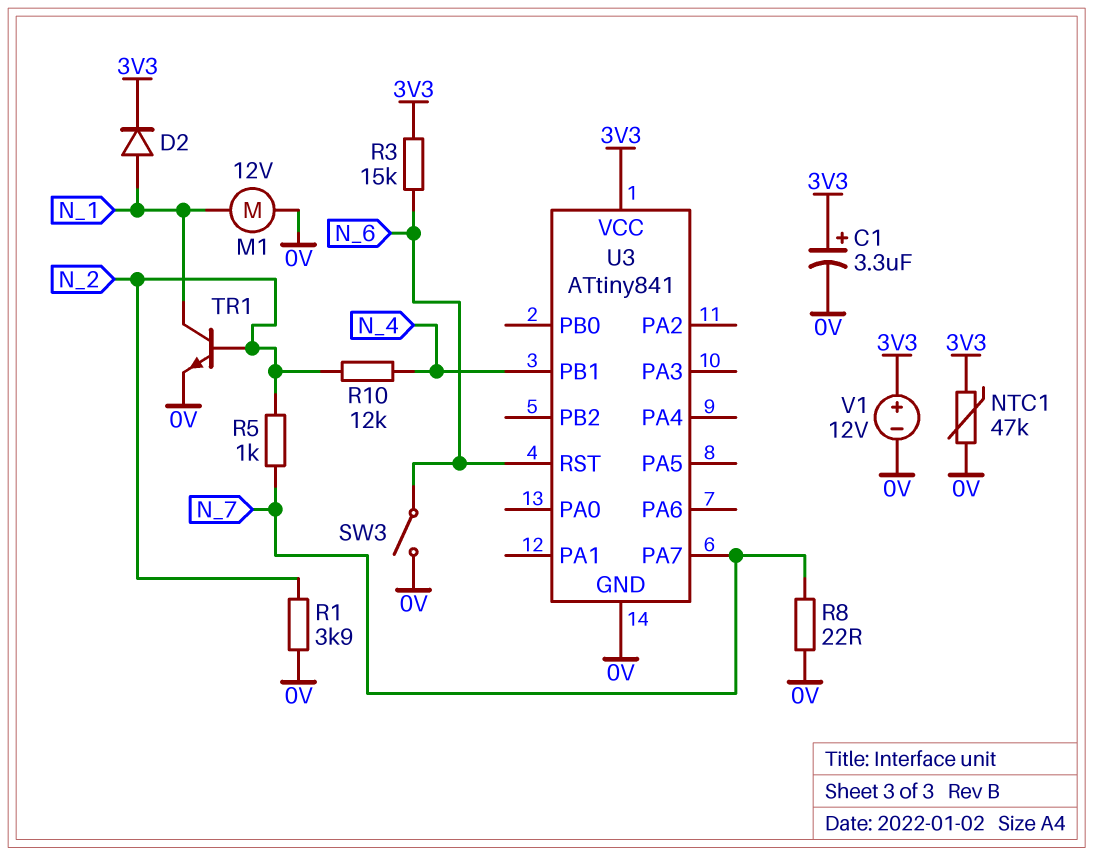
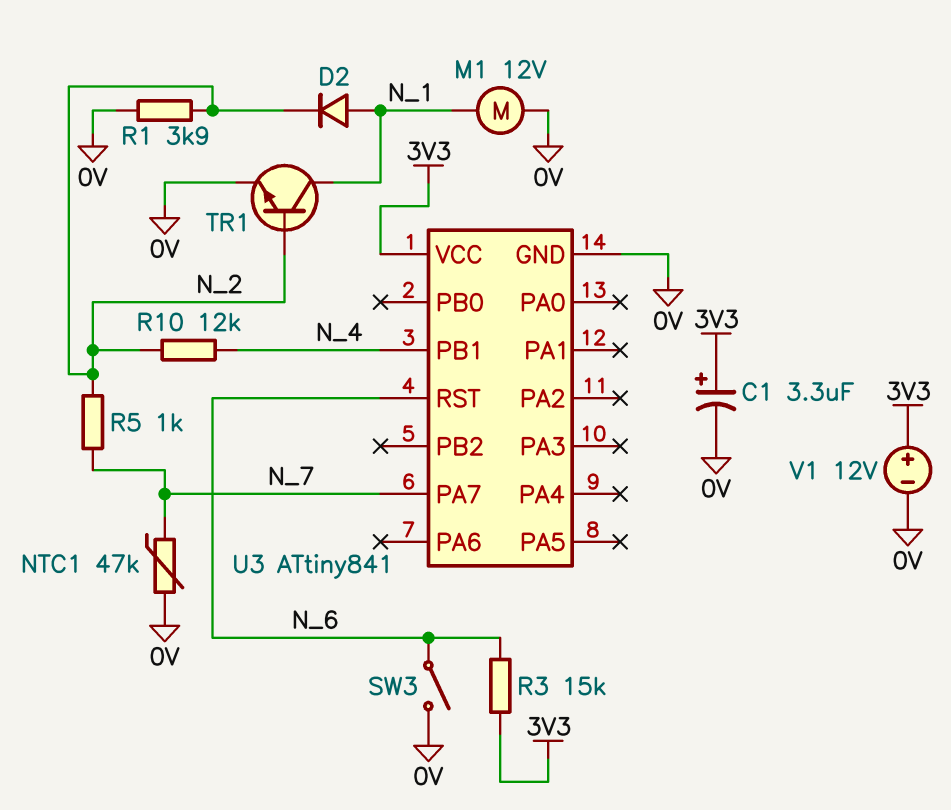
D2: diode (A N_1, K 3V3) -> diode (A N_1, K N_2)
NTC1: 47k (0V, 3V3) -> 47k (0V, N_7)
R8: 22 (0V, N_7) -> none

